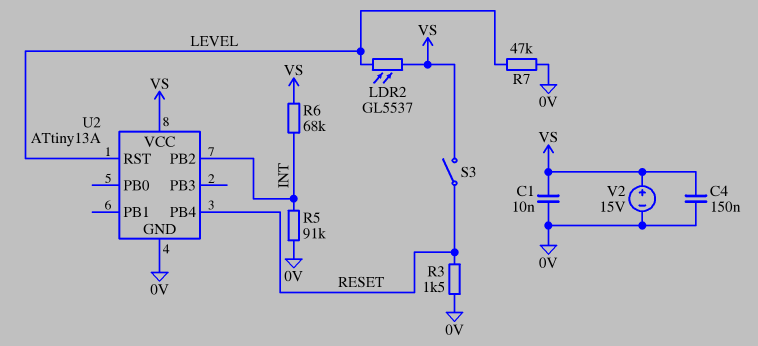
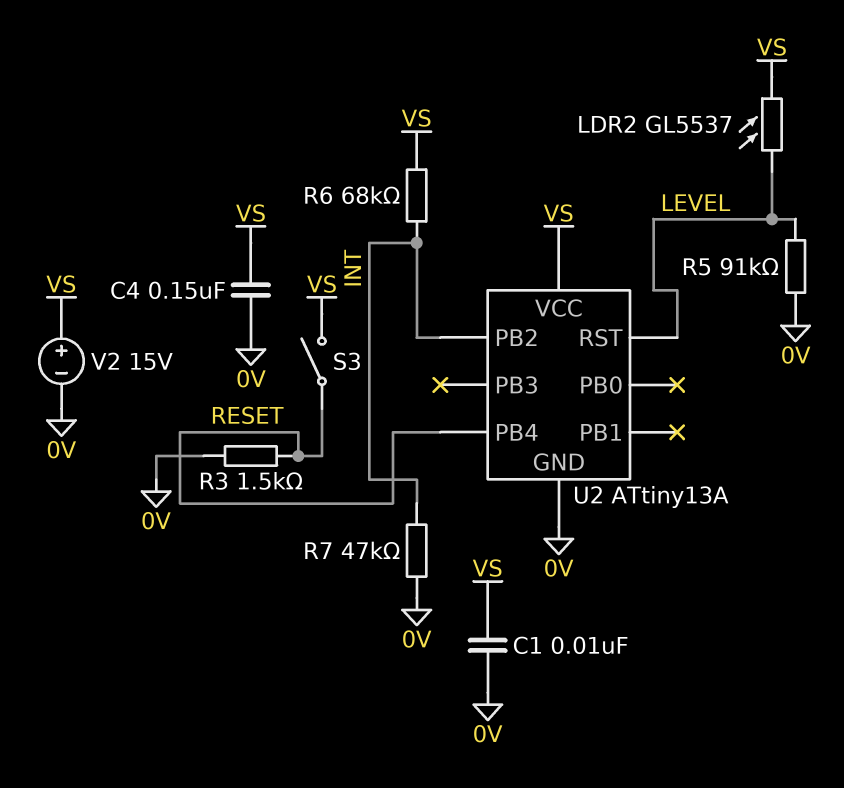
R5: 91k (0V, INT) -> 91k (0V, LEVEL)
R7: 47k (0V, LEVEL) -> 47k (0V, INT)

